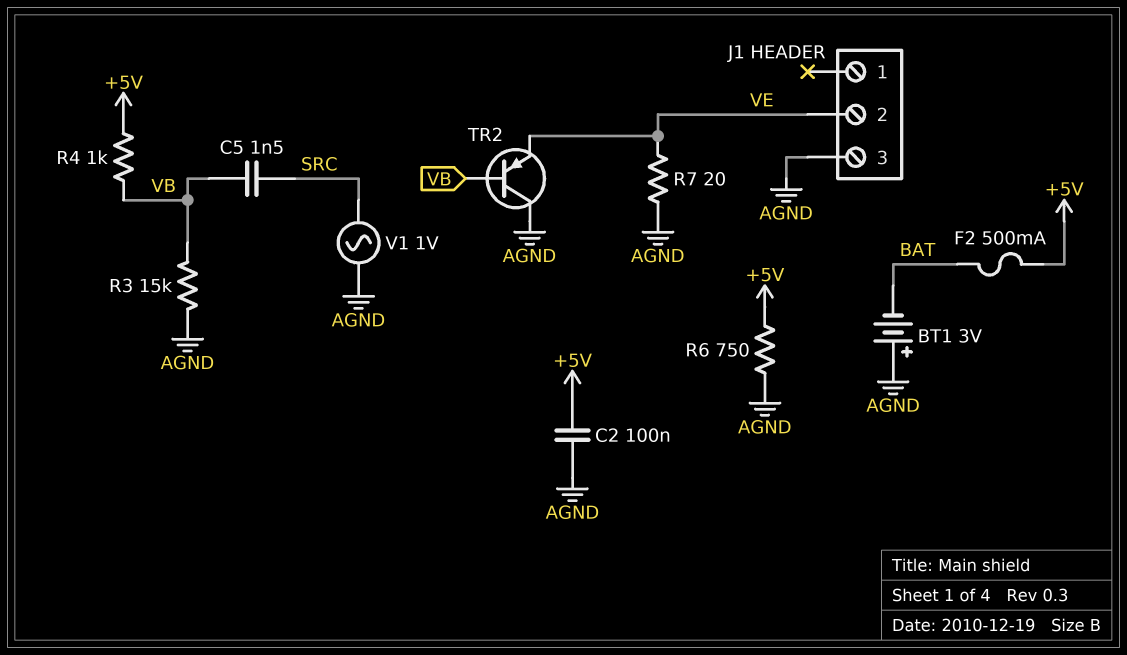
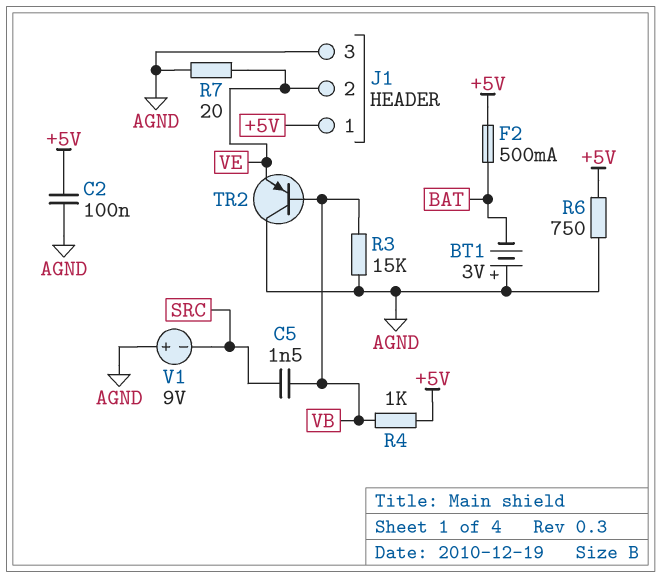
J1 pin 1: none -> +5V
V1: AC 1V (AGND, SRC) -> 9V (plus AGND, minus SRC)

